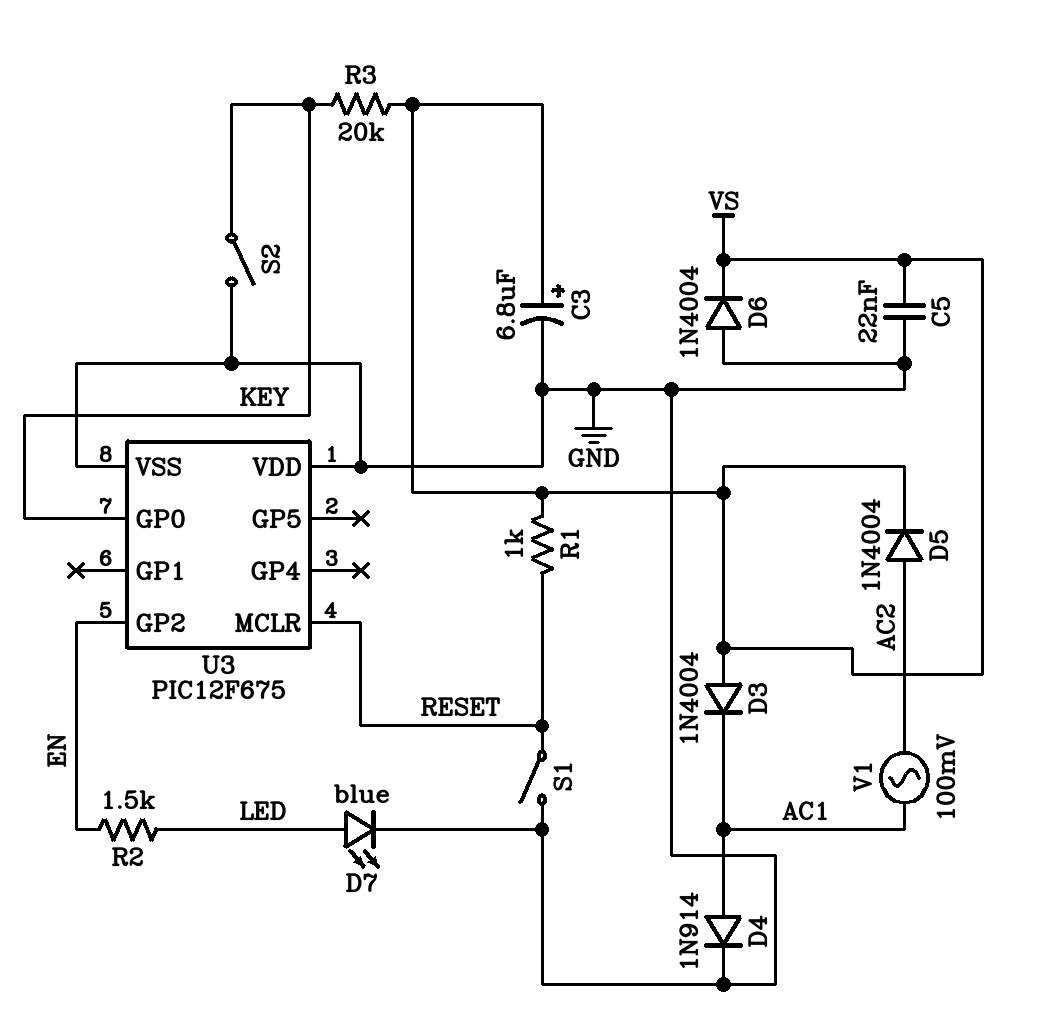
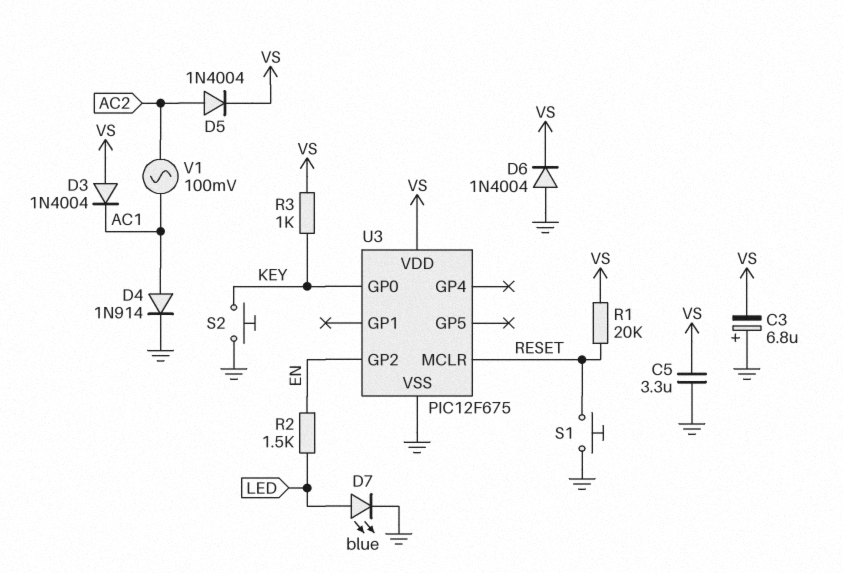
C3: 6.8uF (plus VS, minus GND) -> 6.8uF (plus GND, minus VS)
C5: 22nF (GND, VS) -> 3.3uF (GND, VS)
R1: 1k (RESET, VS) -> 20k (RESET, VS)
R3: 20k (KEY, VS) -> 1k (KEY, VS)
S1: switch (GND, RESET) -> button (GND, RESET)
S2: switch (GND, KEY) -> button (GND, KEY)
U3 pin VDD: GND -> VS

